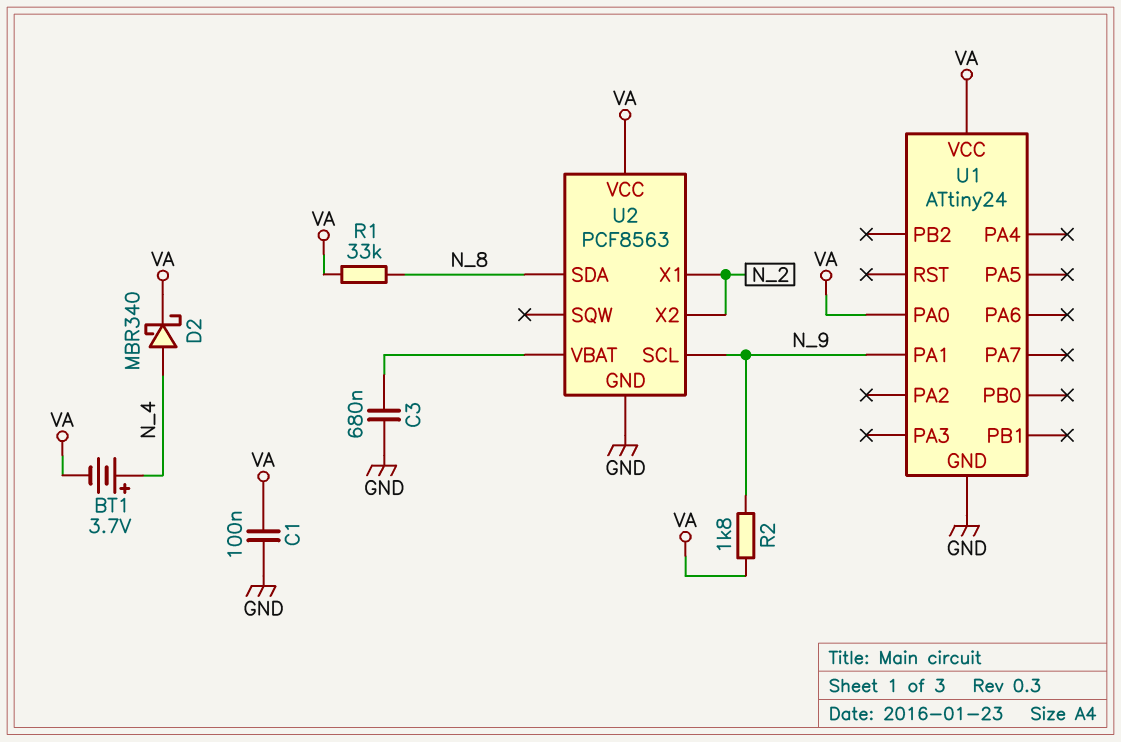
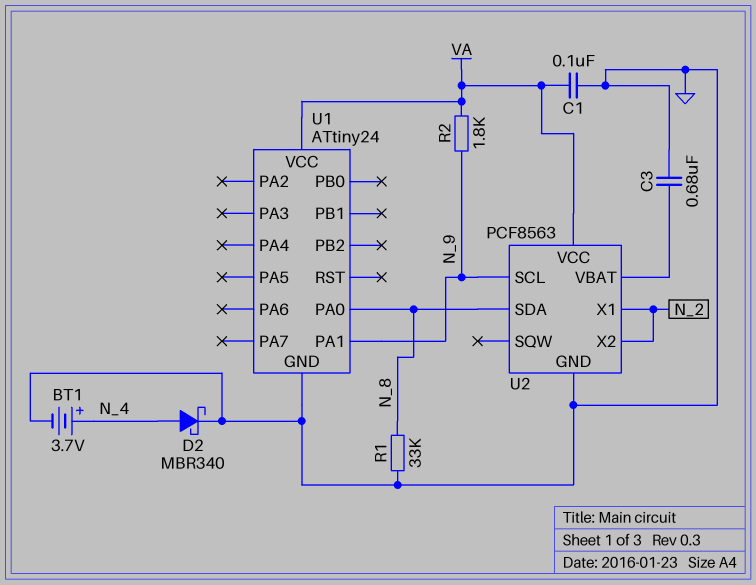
BT1: 3.7V (plus N_4, minus VA) -> 3.7V (plus N_4, minus GND)
D2: schottky MBR340 (A N_4, K VA) -> schottky MBR340 (A N_4, K GND)
R1: 33k (N_8, VA) -> 33k (GND, N_8)
U1 pin PA0: VA -> N_8

